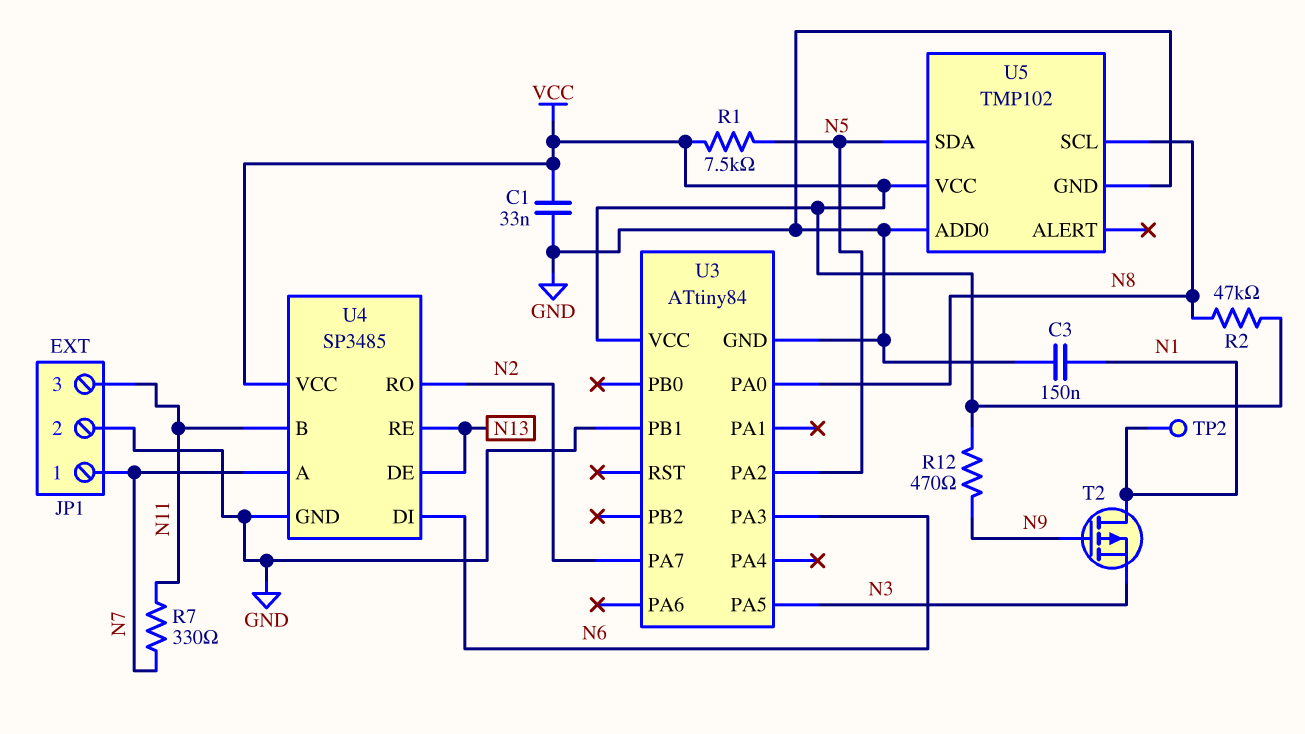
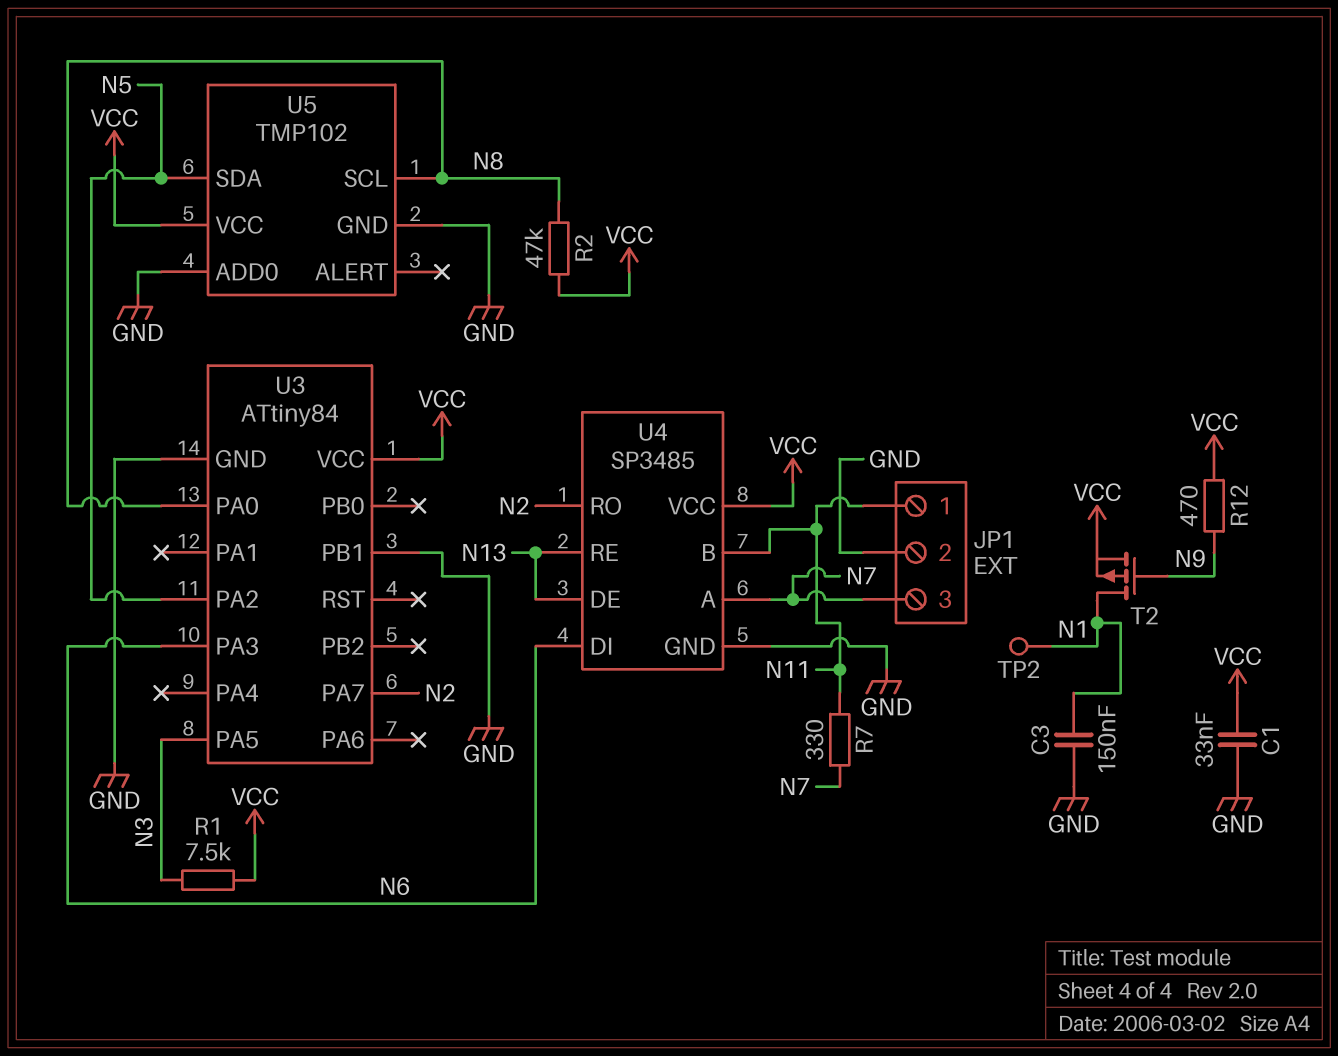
JP1 pin 1: N7 -> N11
JP1 pin 3: N11 -> N7
R1: 7.5k (N5, VCC) -> 7.5k (N3, VCC)
T2: PMOS (G N9, D N1, S N3) -> PMOS (G N9, D N1, S VCC)

